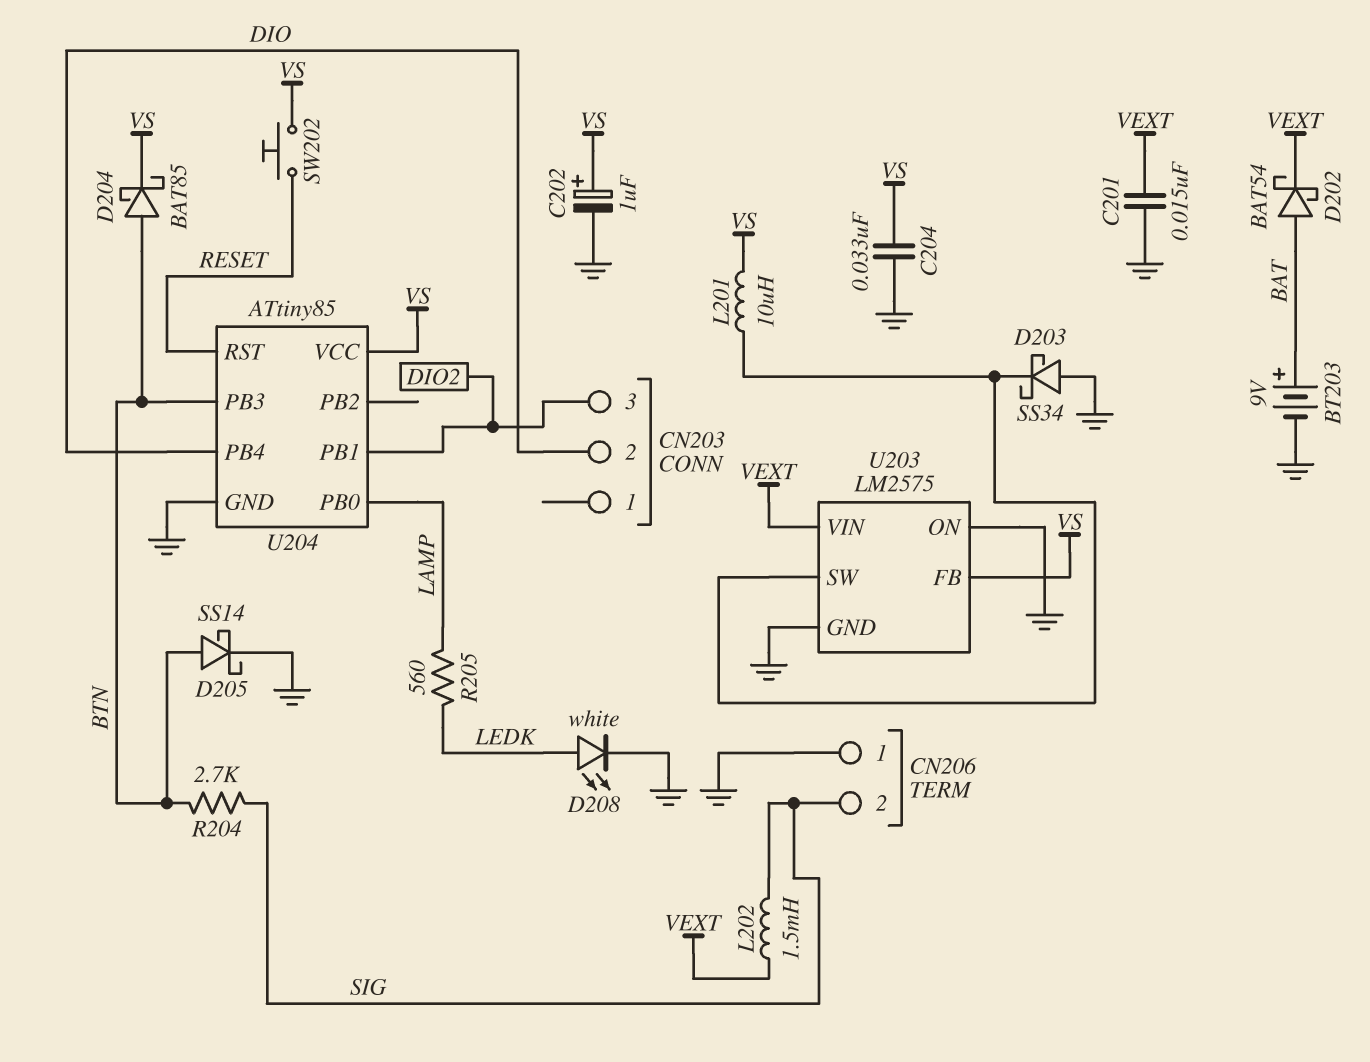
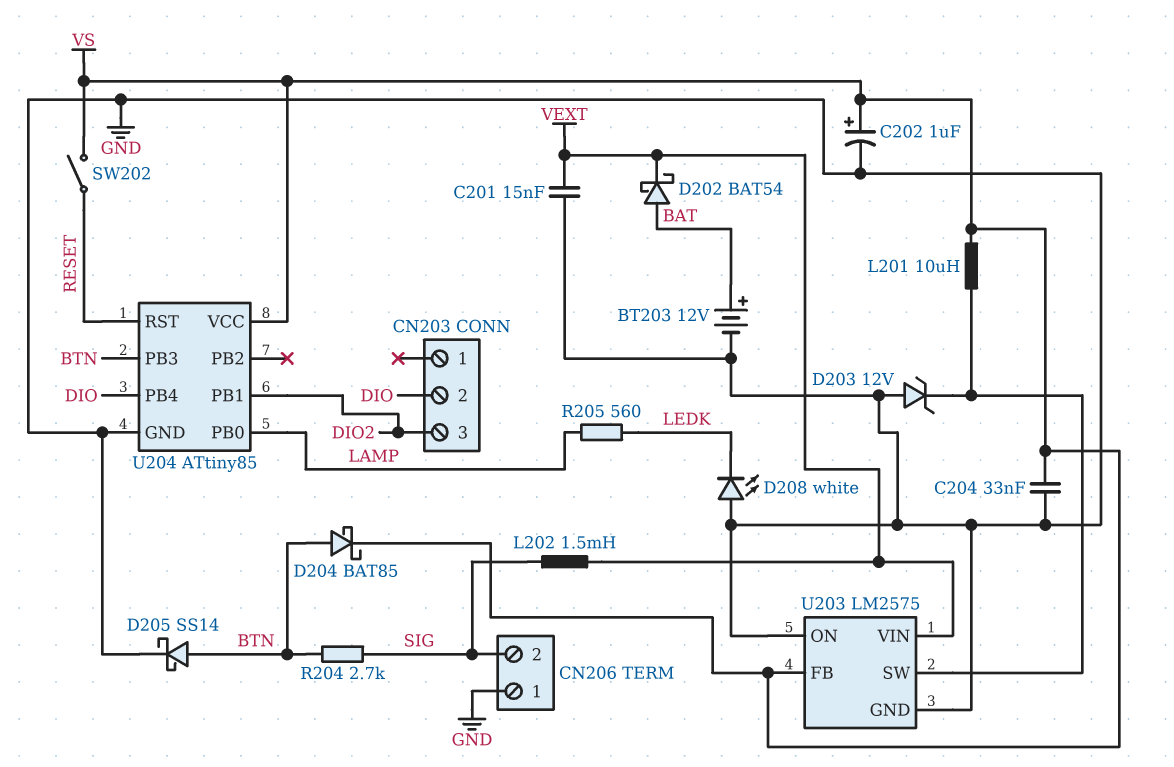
BT203: 9V (plus BAT, minus GND) -> 12V (plus BAT, minus GND)
D203: schottky SS34 (A GND, K U203/SW) -> zener 12V (A GND, K U203/SW)
D208: LED white (A LEDK, K GND) -> LED white (A GND, K LEDK)
SW202: button (RESET, VS) -> switch (RESET, VS)

